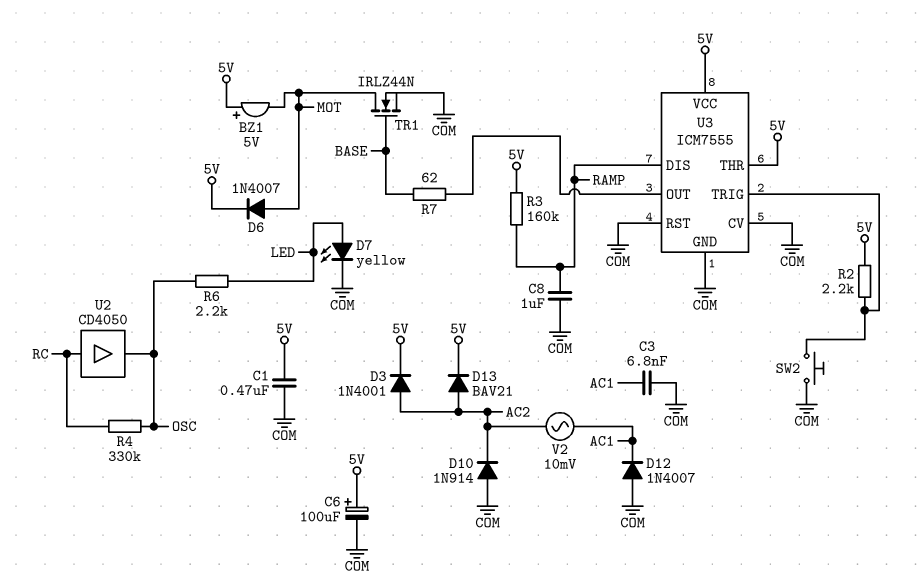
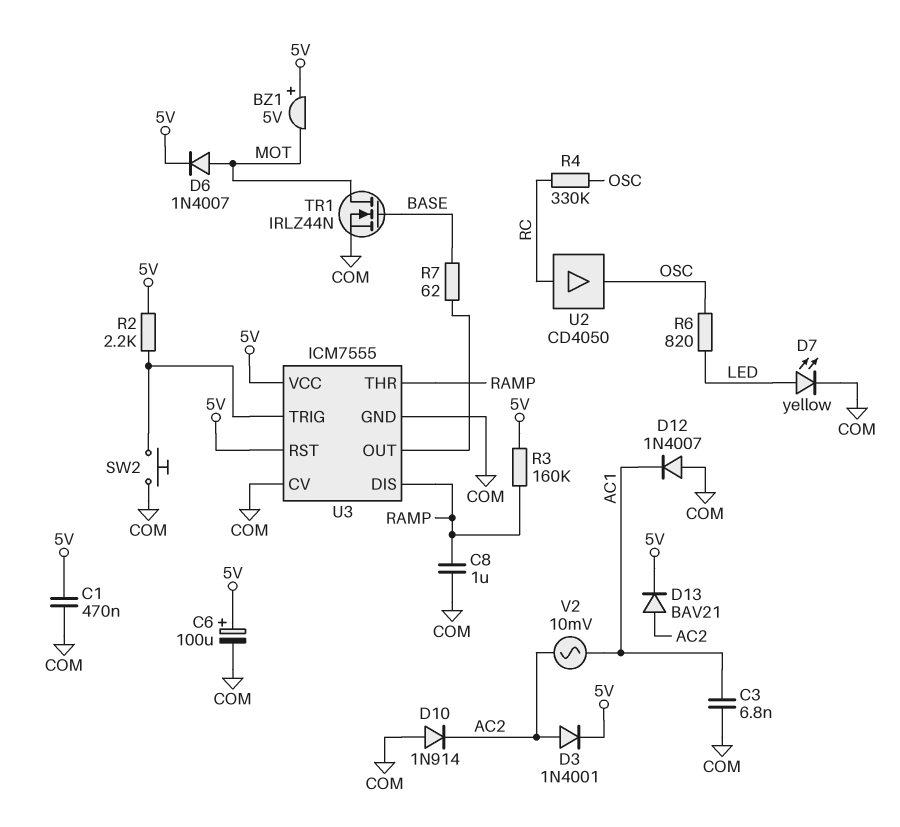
R6: 2.2k (LED, OSC) -> 820 (LED, OSC)
U3 pin RST: COM -> 5V
U3 pin THR: 5V -> RAMP

